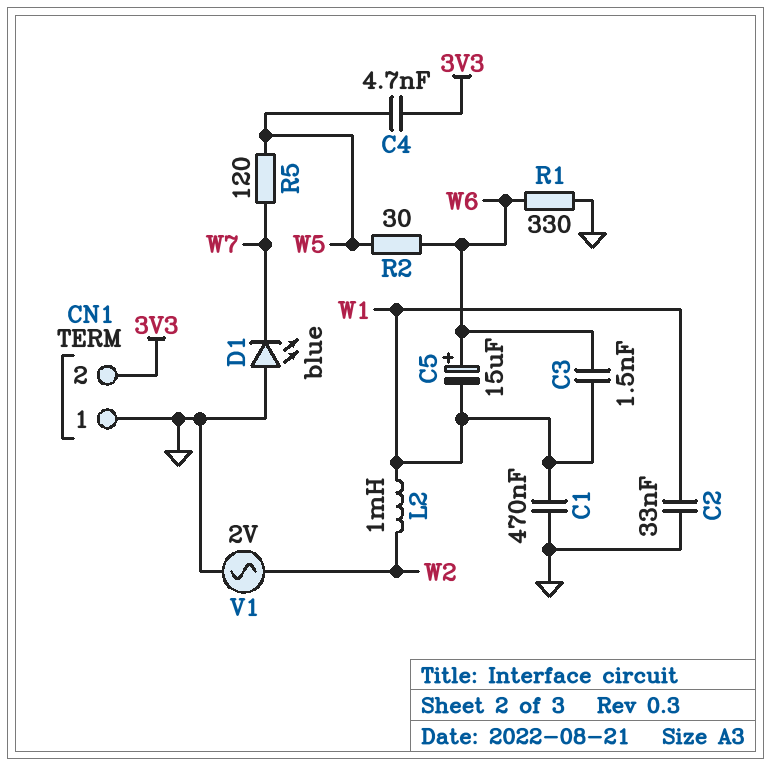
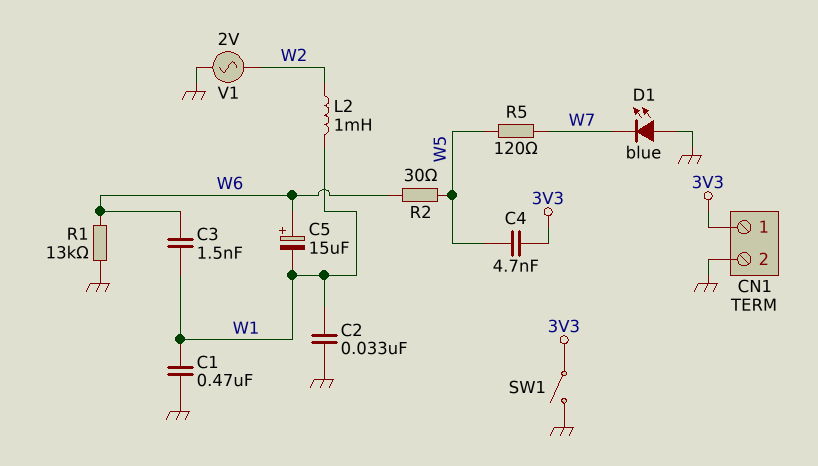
CN1 pin 1: GND -> 3V3
CN1 pin 2: 3V3 -> GND
R1: 330 (GND, W6) -> 13k (GND, W6)
SW1: none -> switch (3V3, GND)

